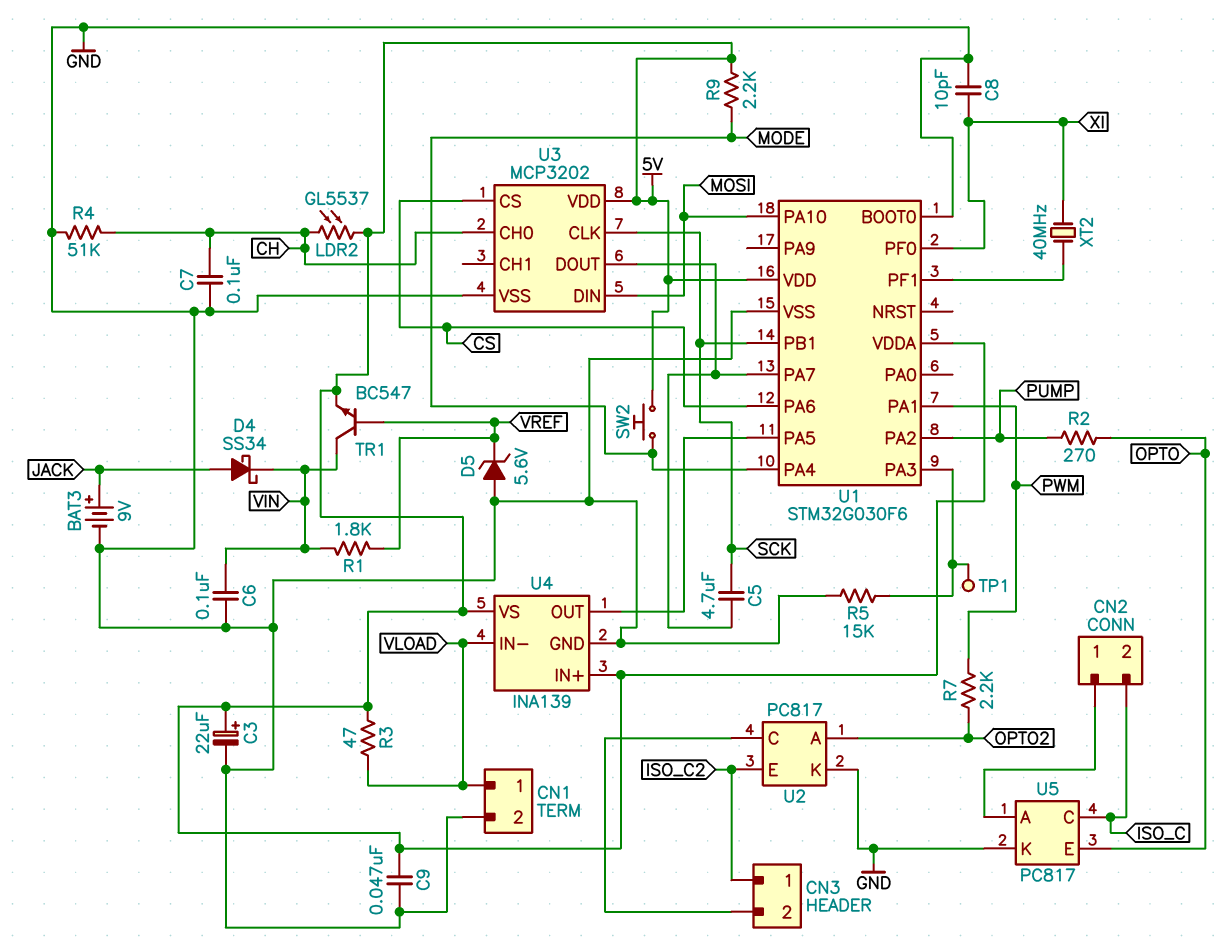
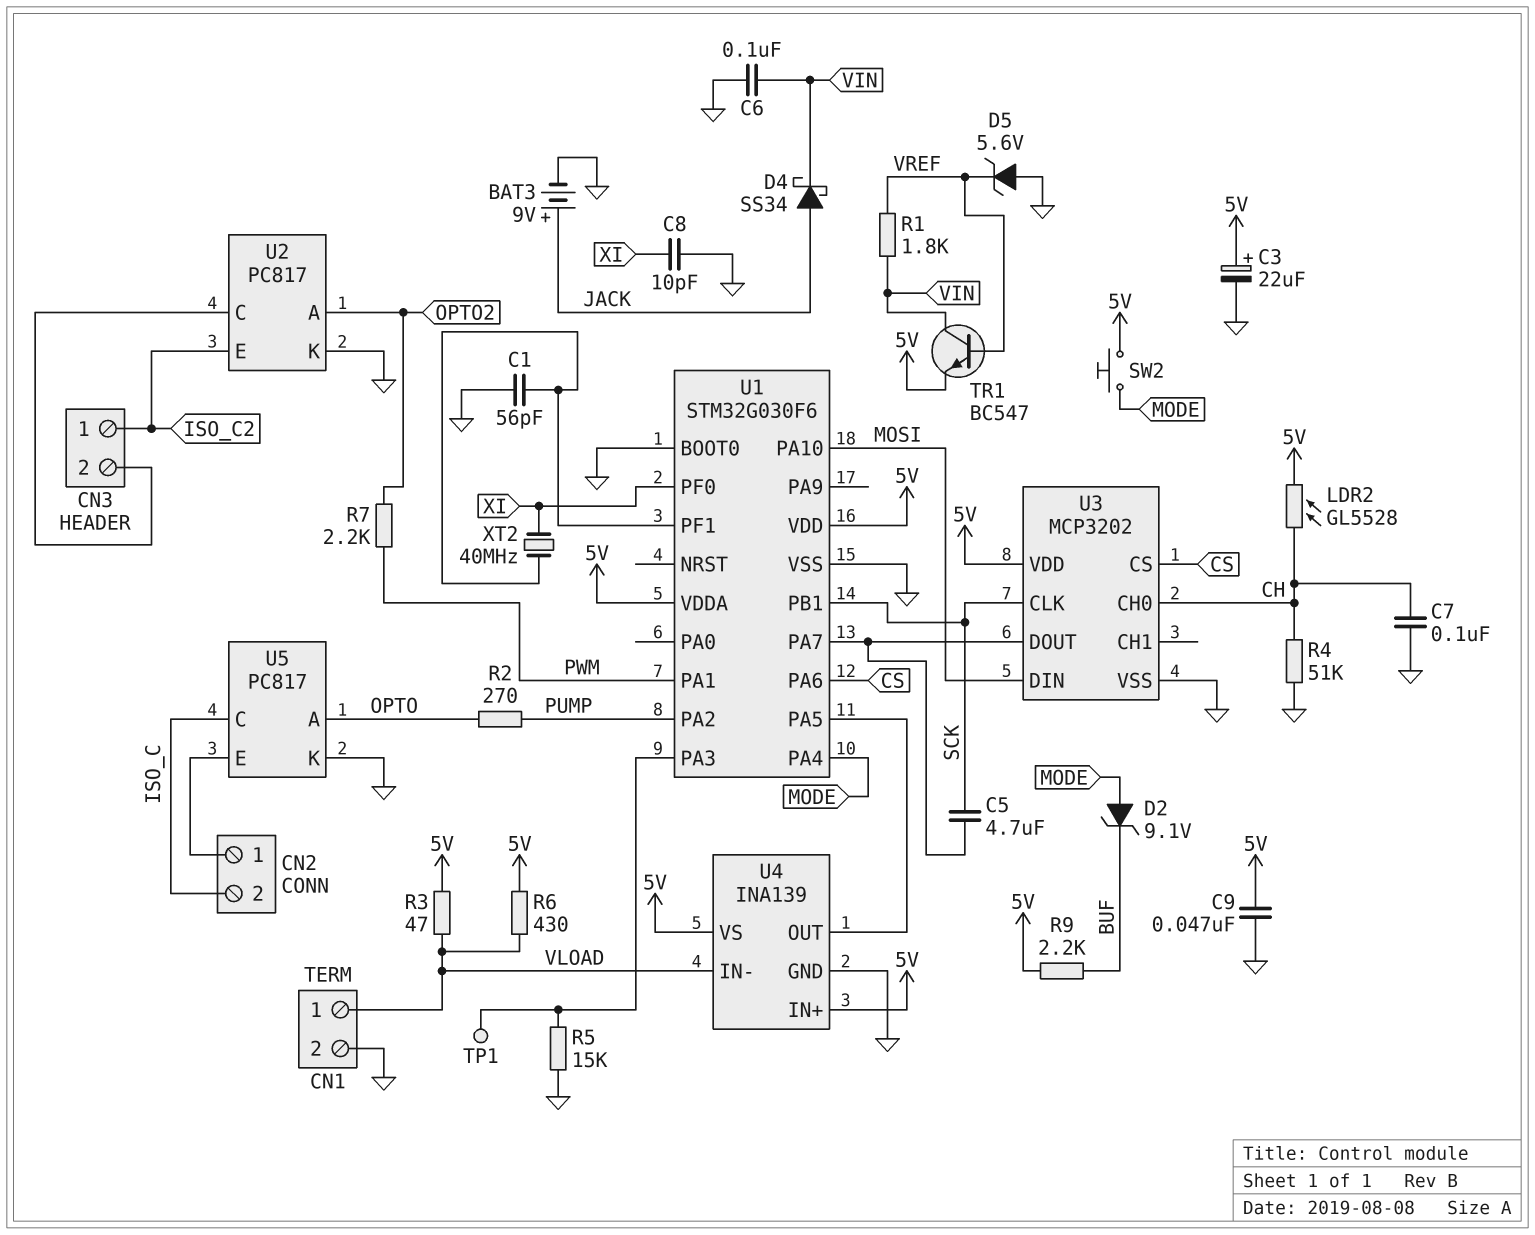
C1: none -> 56pF (GND, U1/PF1)
D2: none -> zener 9.1V (A MODE, K BUF)
LDR2: GL5537 (5V, CH) -> GL5528 (5V, CH)
R6: none -> 430 (5V, VLOAD)
R9: 2.2k (5V, MODE) -> 2.2k (5V, BUF)
U5 pin A: CN2/1 -> OPTO
U5 pin E: OPTO -> CN2/1

